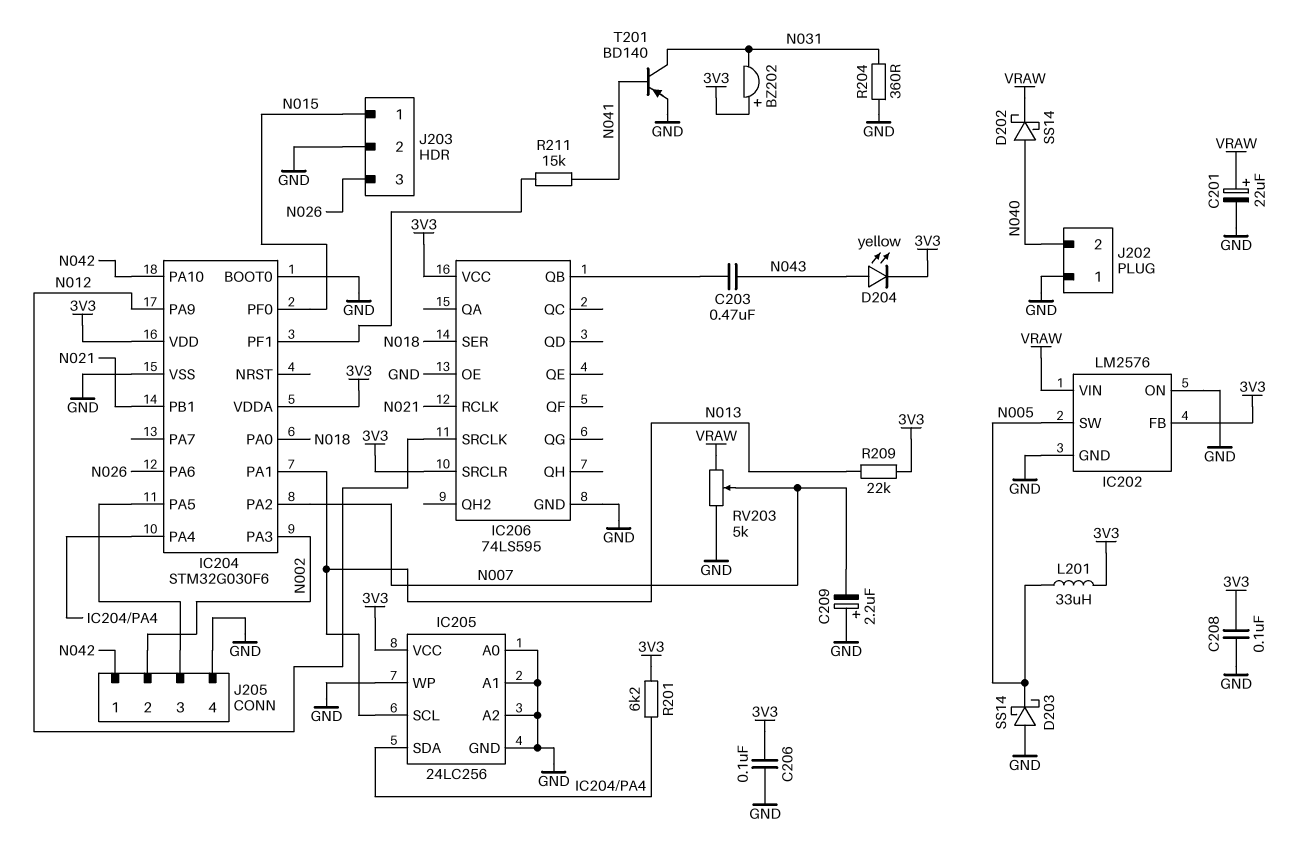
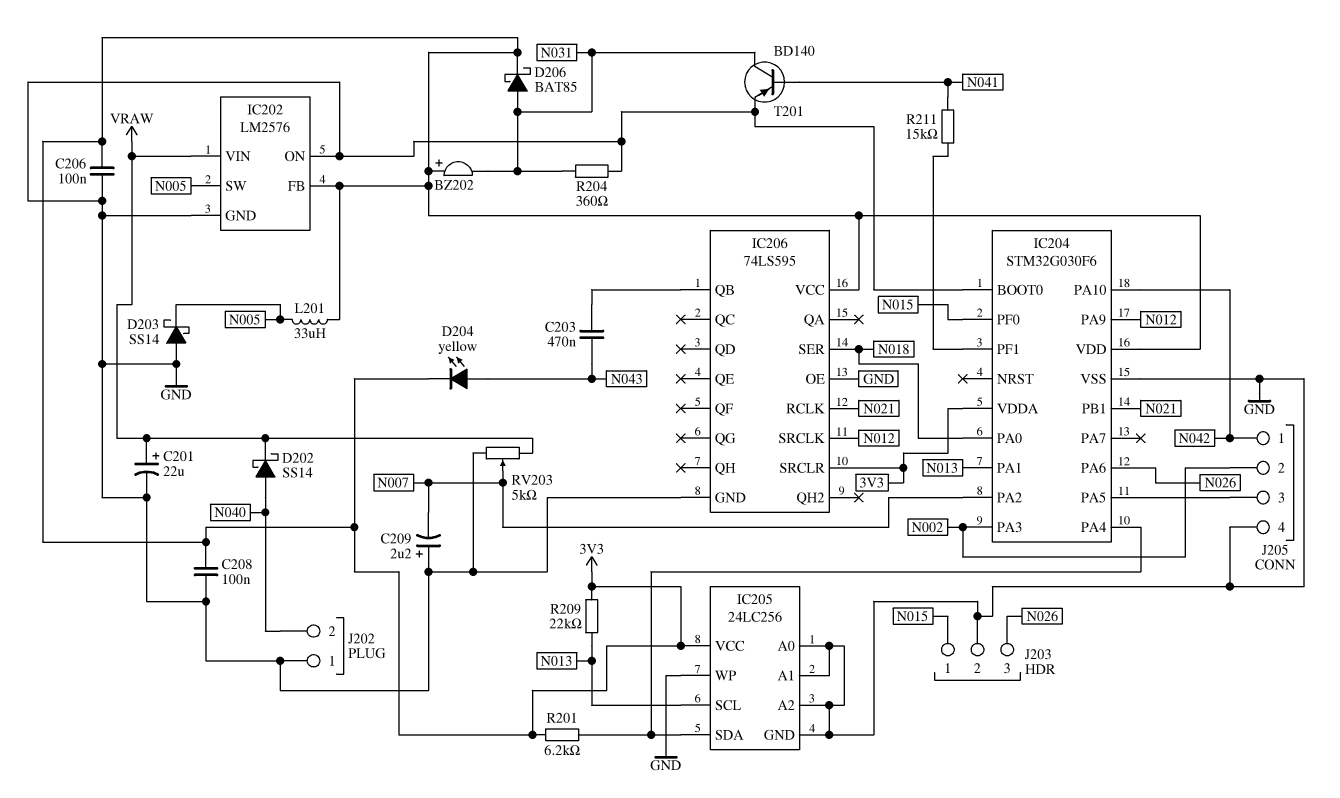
D206: none -> schottky BAT85 (A N031, K 3V3)

